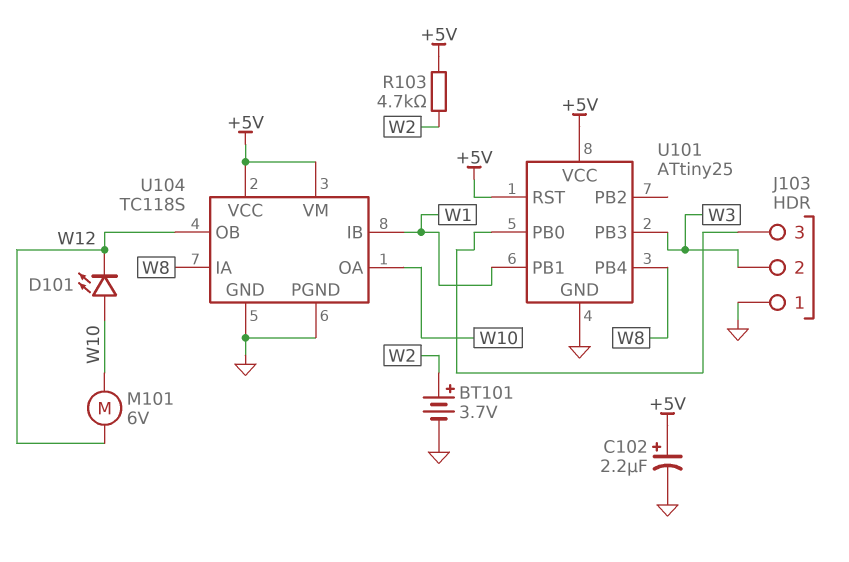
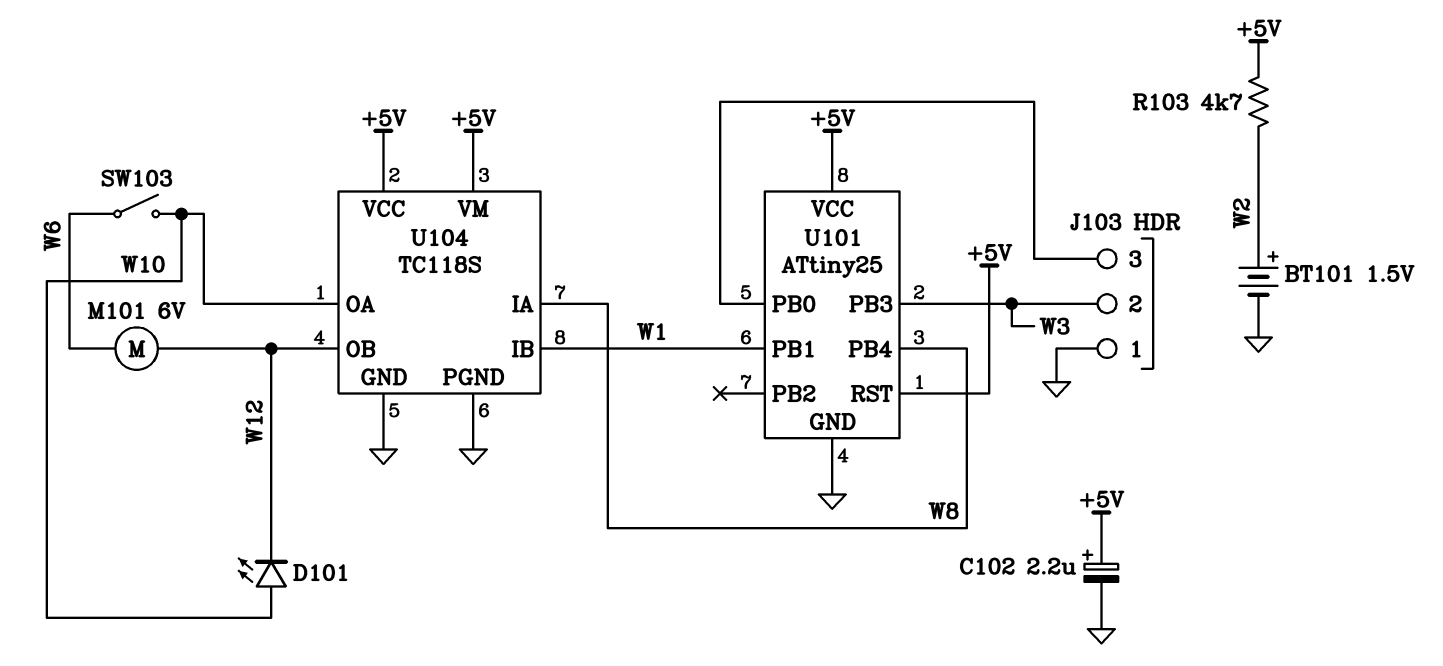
BT101: 3.7V (plus W2, minus GND) -> 1.5V (plus W2, minus GND)
M101: motor 6V (W10, W12) -> motor 6V (W6, W12)
SW103: none -> switch (W6, W10)

